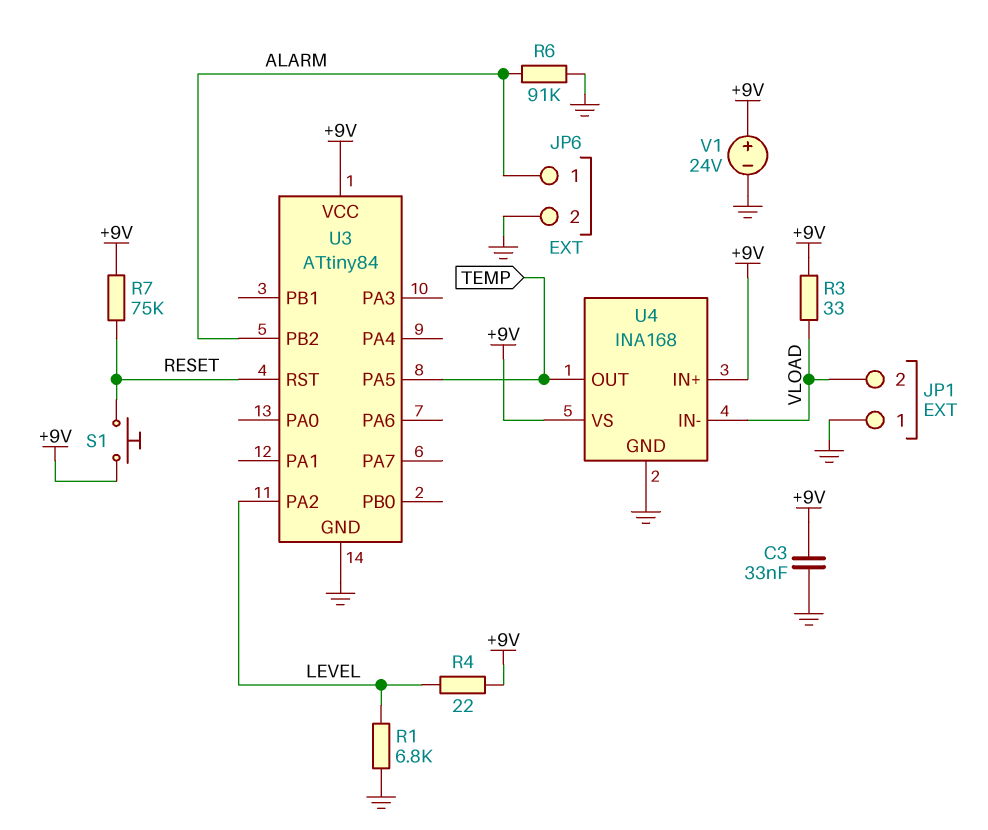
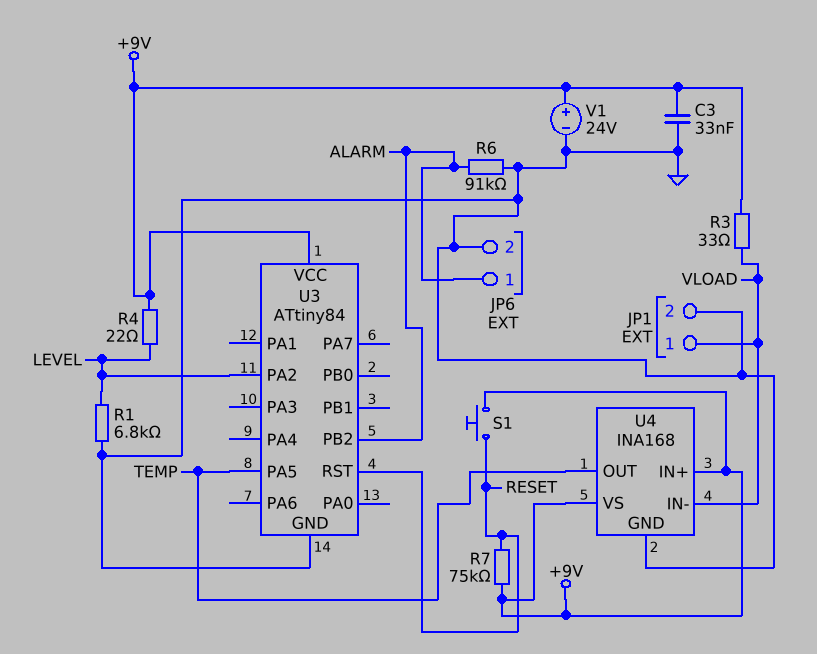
JP1 pin 1: GND -> VLOAD
JP1 pin 2: VLOAD -> GND

